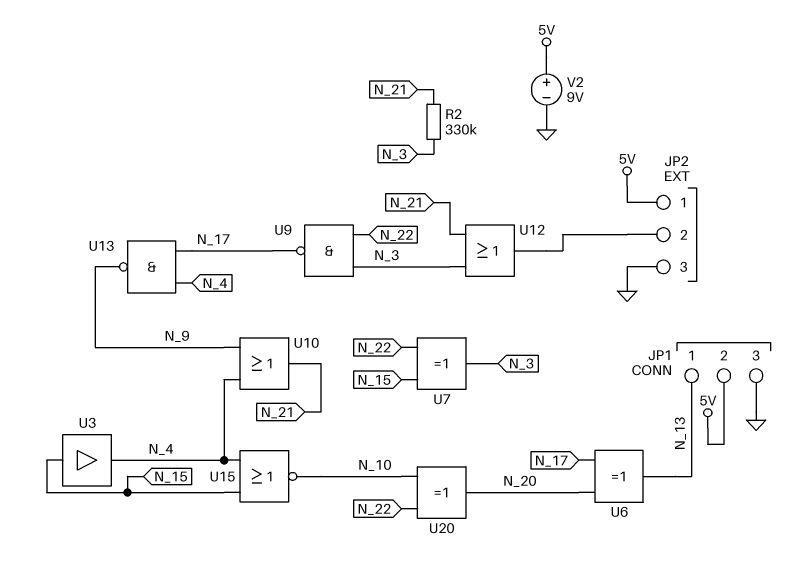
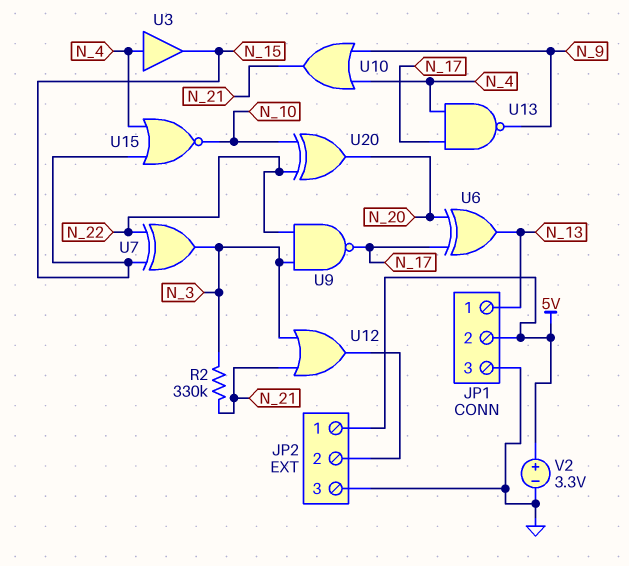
U3: buffer (in N_15, out N_4) -> buffer (in N_4, out N_15)
V2: 9V (plus 5V, minus GND) -> 3.3V (plus 5V, minus GND)

